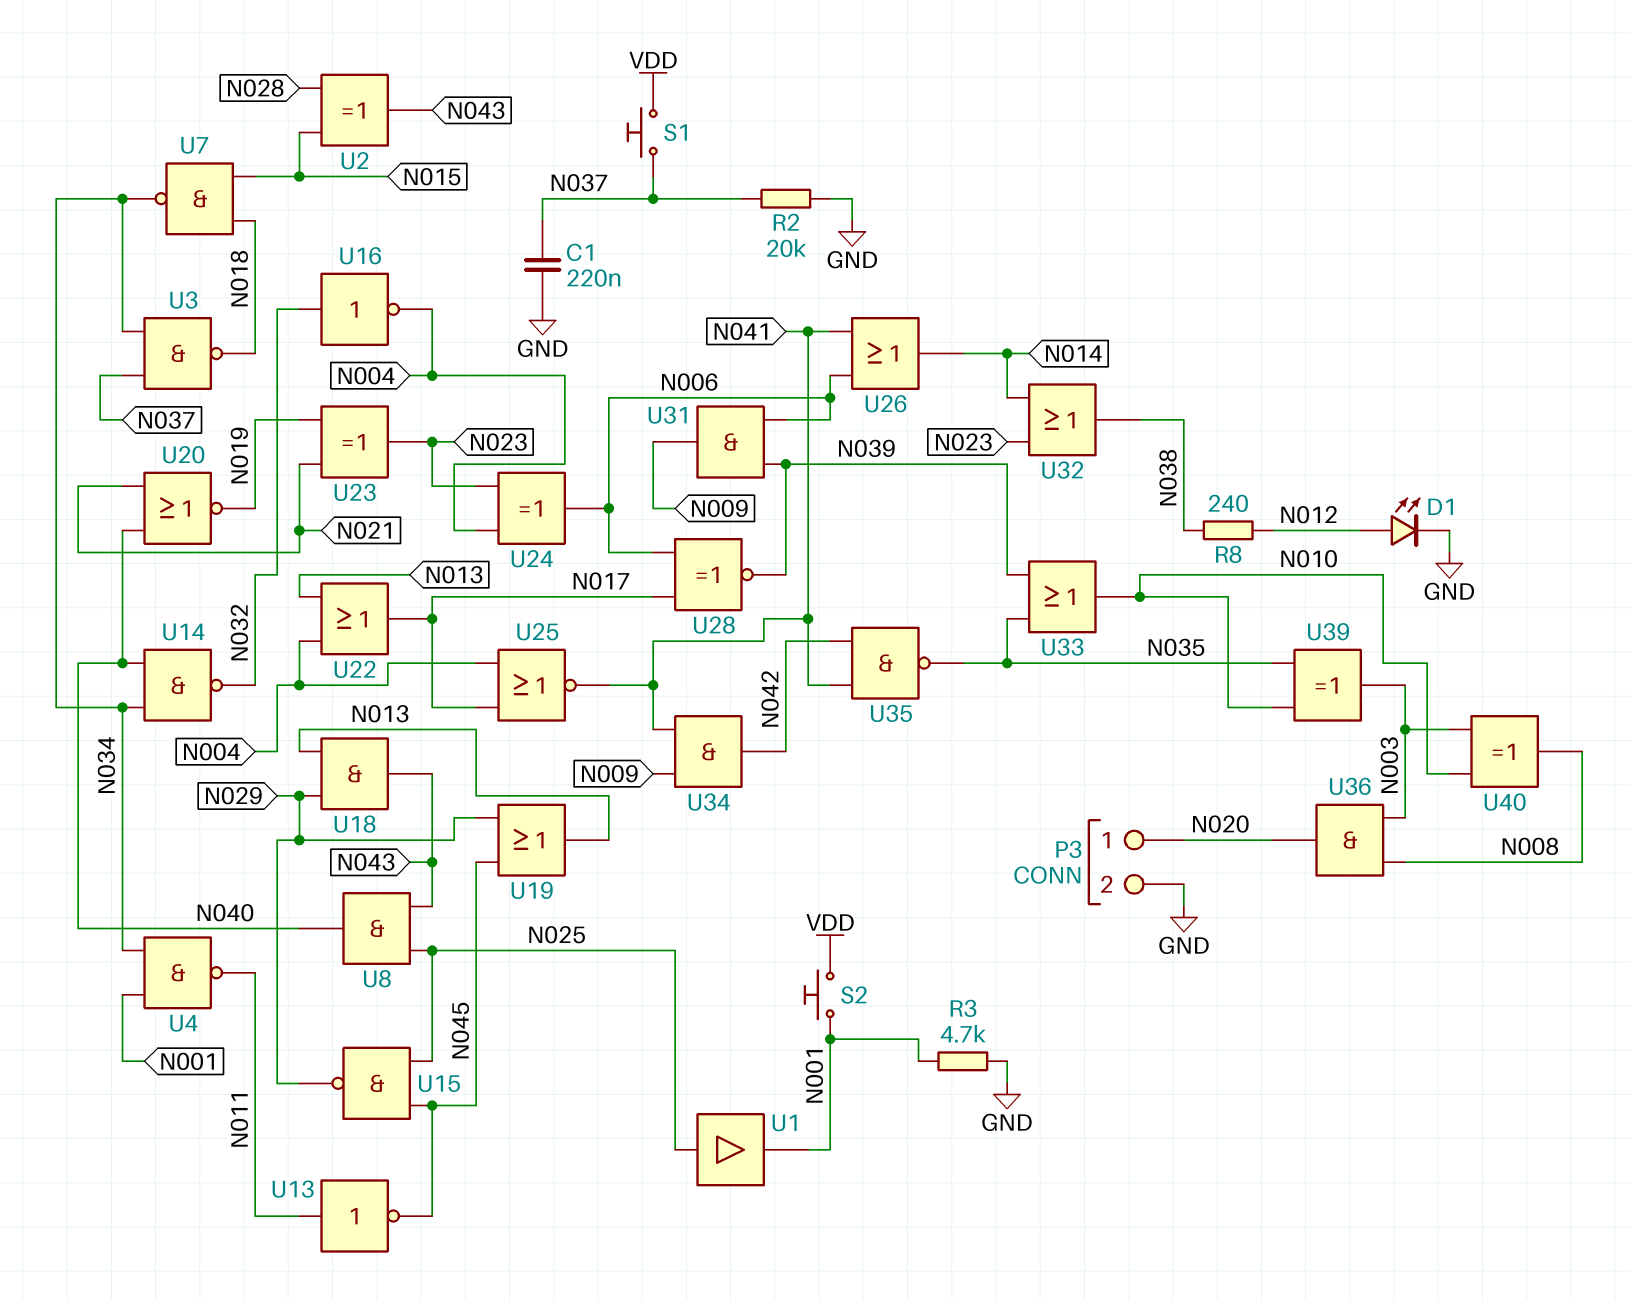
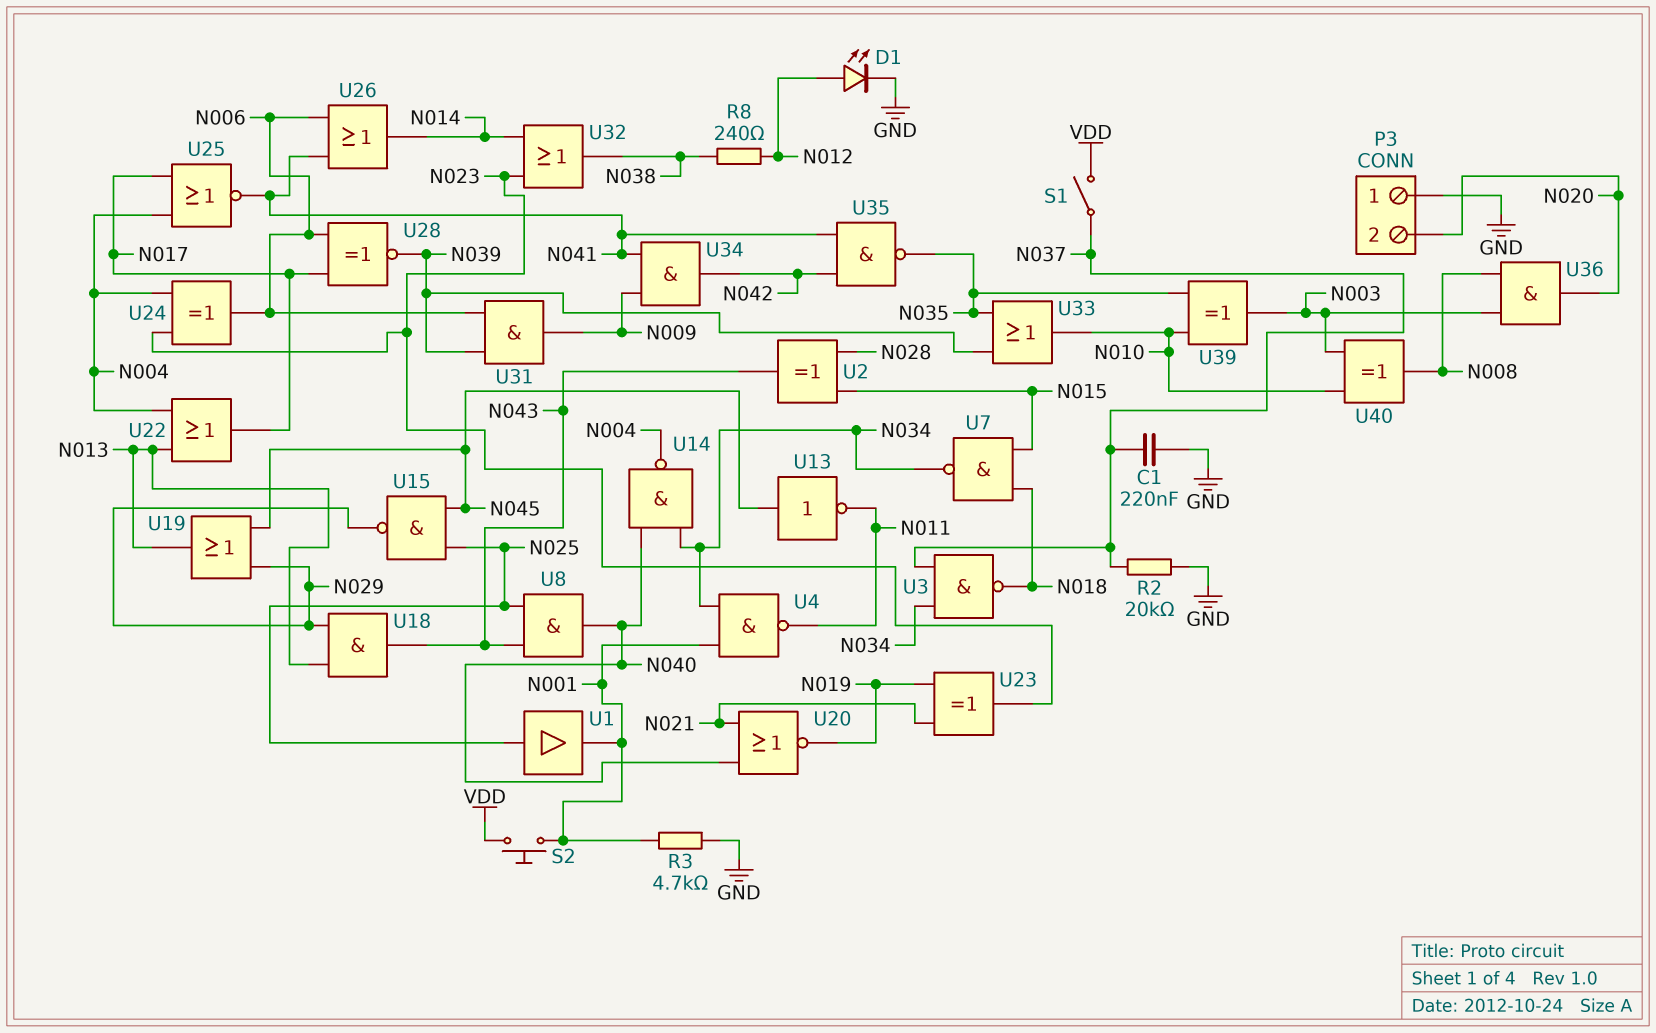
P3 pin 1: N020 -> GND
P3 pin 2: GND -> N020
S1: button (N037, VDD) -> switch (N037, VDD)
U13: NOT (in N011, out N045) -> NOT (in N045, out N011)
U14: NAND (in N034, in N040, out N032) -> NAND (in N034, in N040, out N004)
U16: NOT (in N032, out N004) -> none

